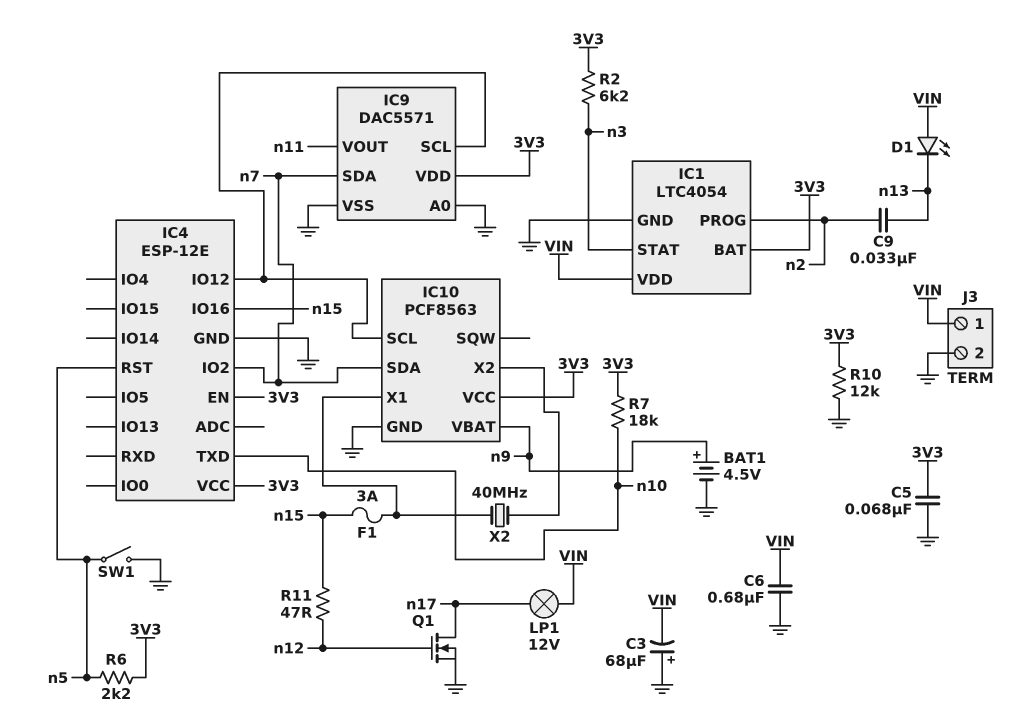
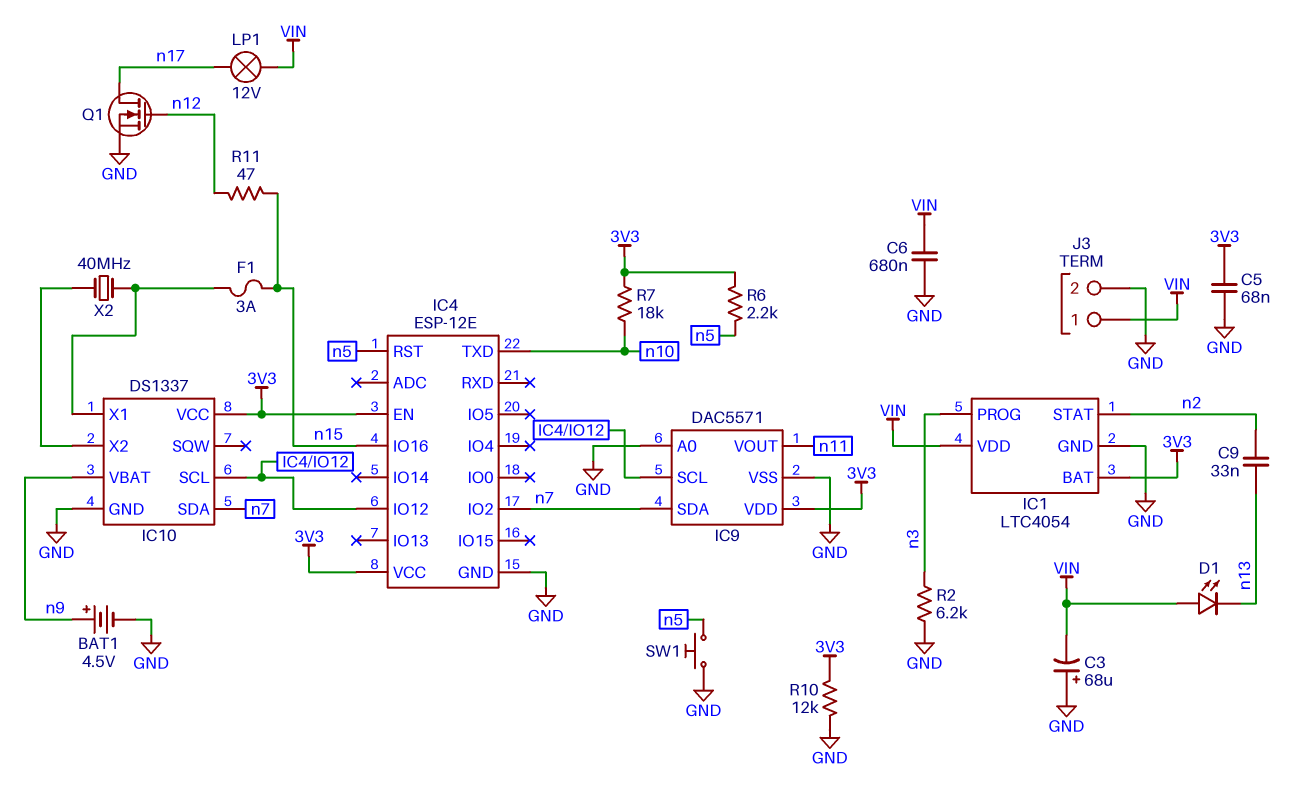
IC1 pin PROG: n2 -> n3
IC1 pin STAT: n3 -> n2
IC10: PCF8563 -> DS1337
R2: 6.2k (3V3, n3) -> 6.2k (GND, n3)
SW1: switch (GND, n5) -> button (GND, n5)

